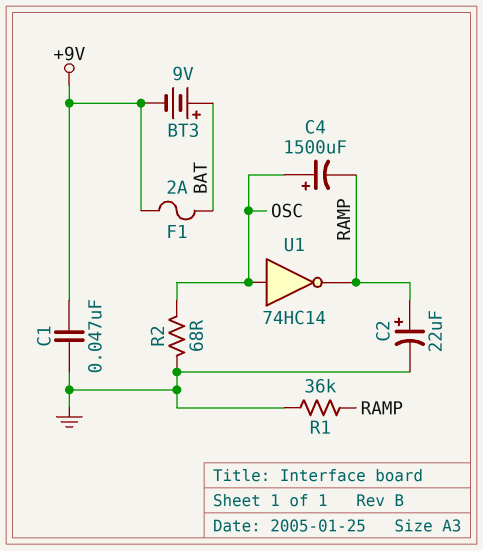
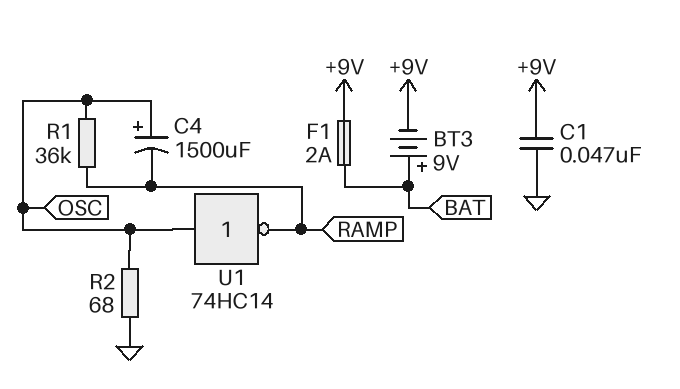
C2: 22uF (plus RAMP, minus GND) -> none
R1: 36k (GND, RAMP) -> 36k (OSC, RAMP)

